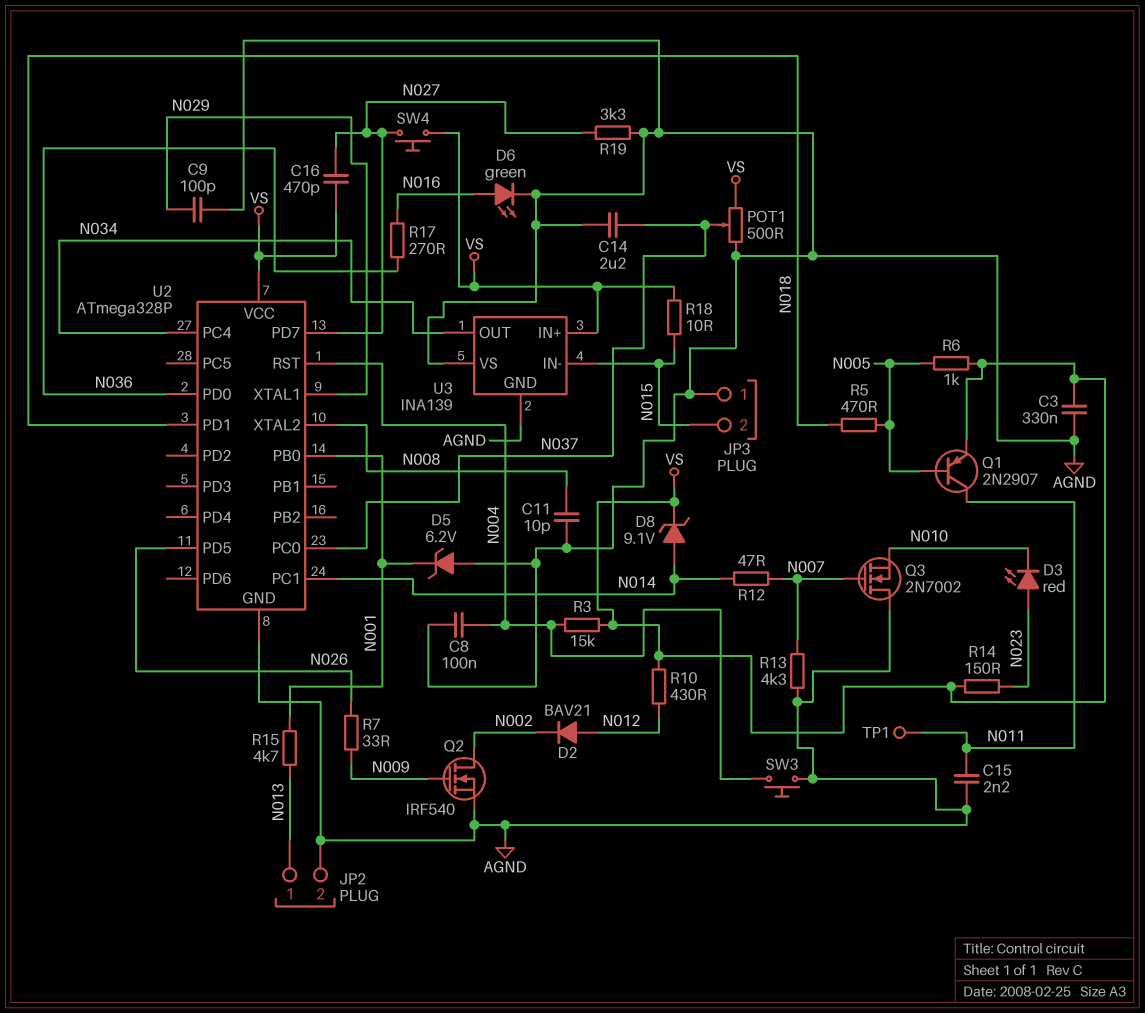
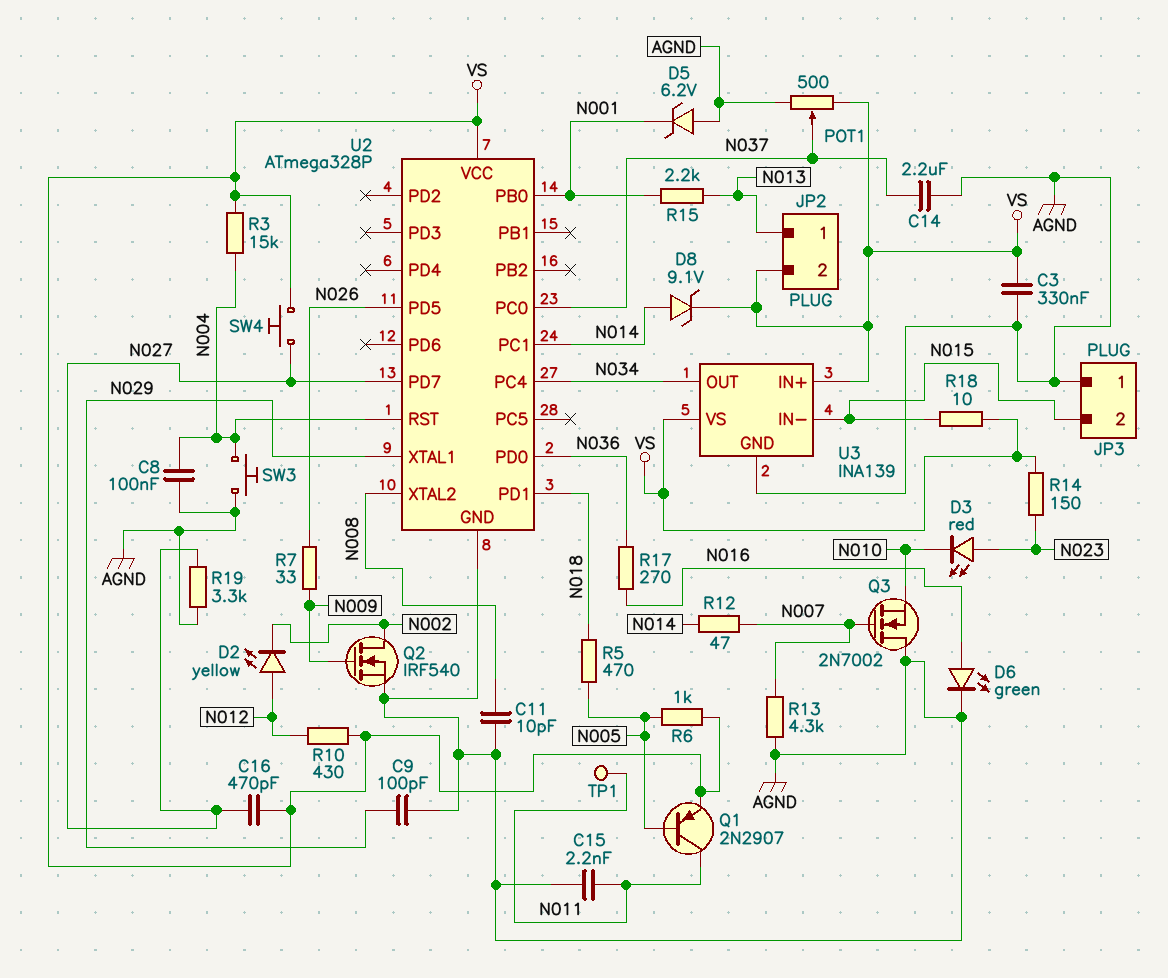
D2: diode BAV21 (A N012, K N002) -> LED yellow (A N012, K N002)
JP2 pin 2: AGND -> VS
R15: 4.7k (N001, N013) -> 2.2k (N001, N013)
U3 pin VS: AGND -> VS

